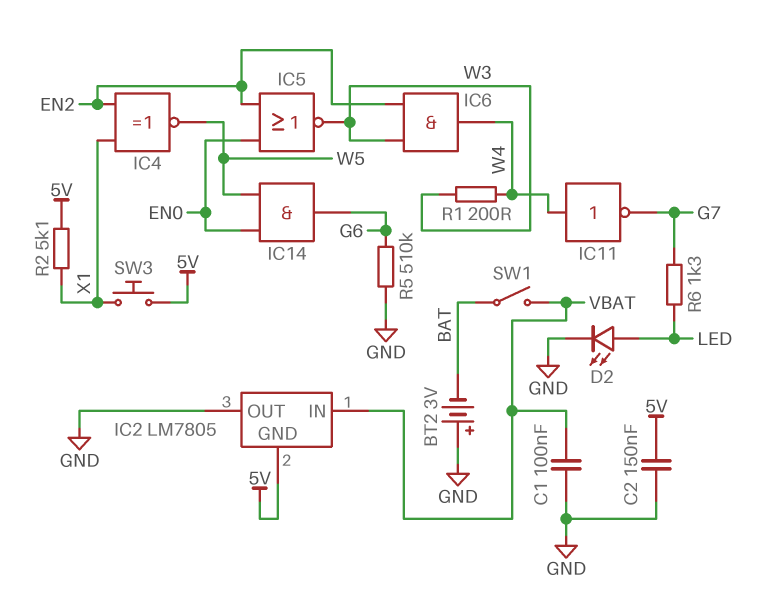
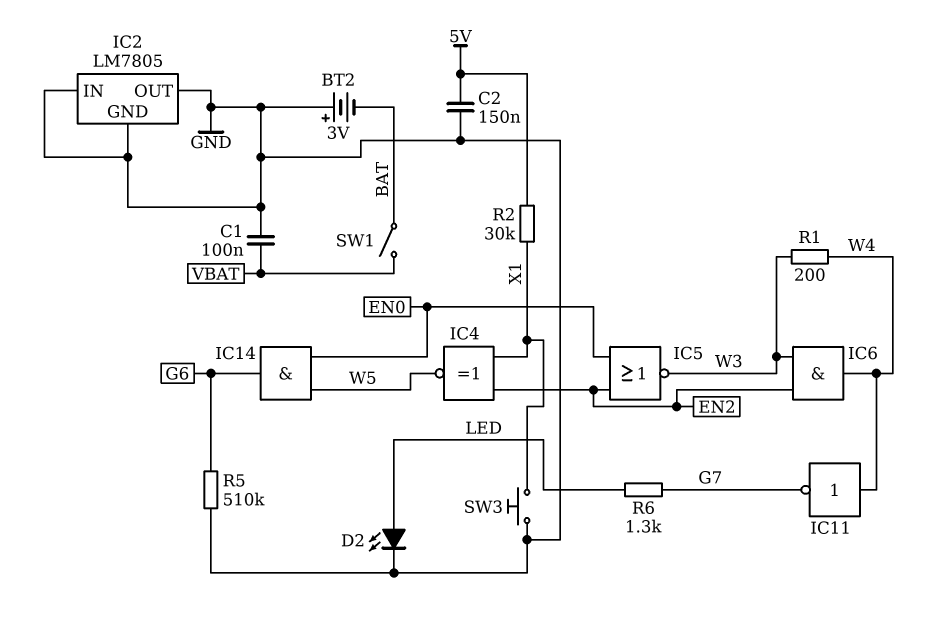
IC2 pin GND: 5V -> GND
IC2 pin IN: VBAT -> GND
R2: 5.1k (5V, X1) -> 30k (5V, X1)
SW3: button (5V, X1) -> button (GND, X1)

